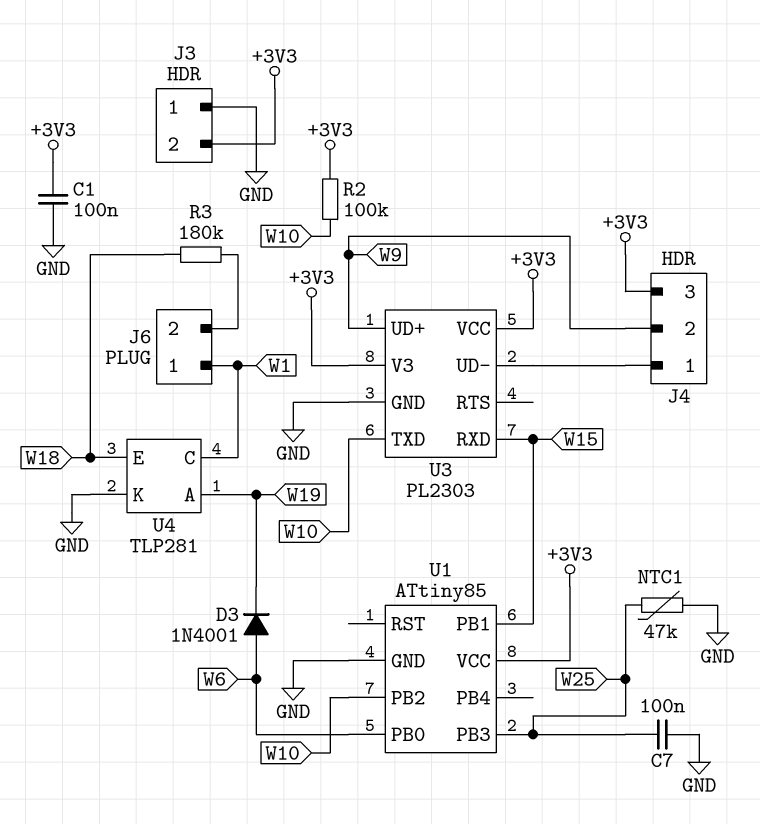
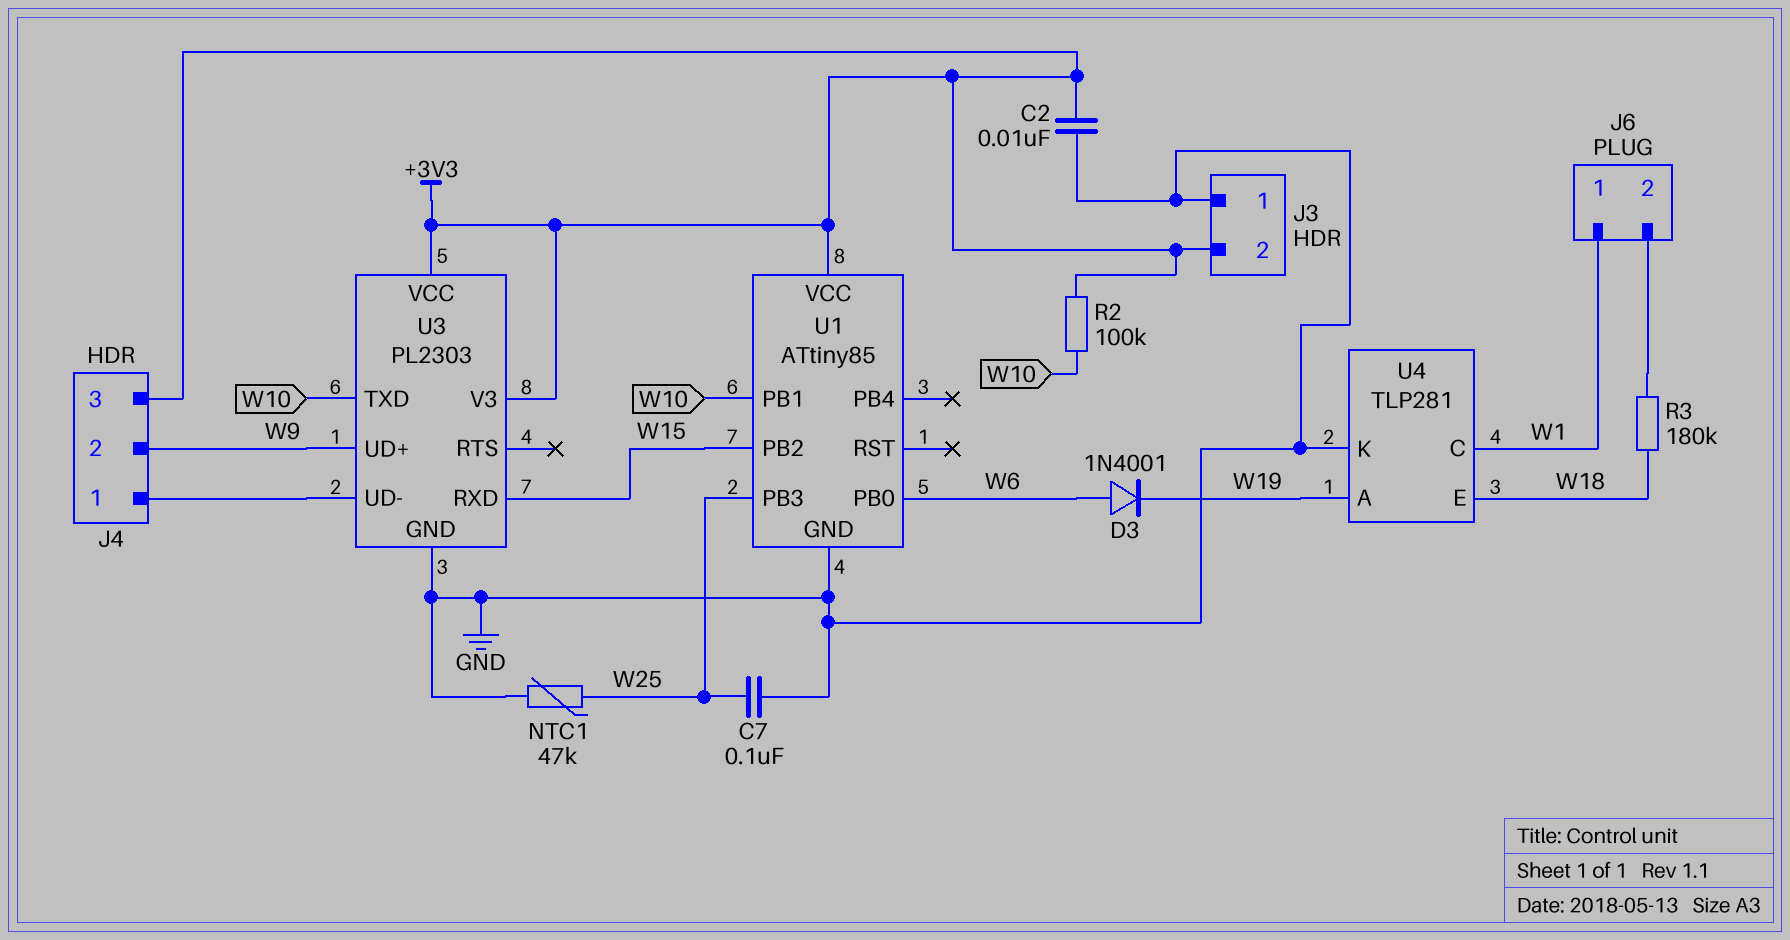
C1: 100nF (+3V3, GND) -> none
C2: none -> 10nF (+3V3, GND)
U1 pin PB1: W15 -> W10
U1 pin PB2: W10 -> W15

